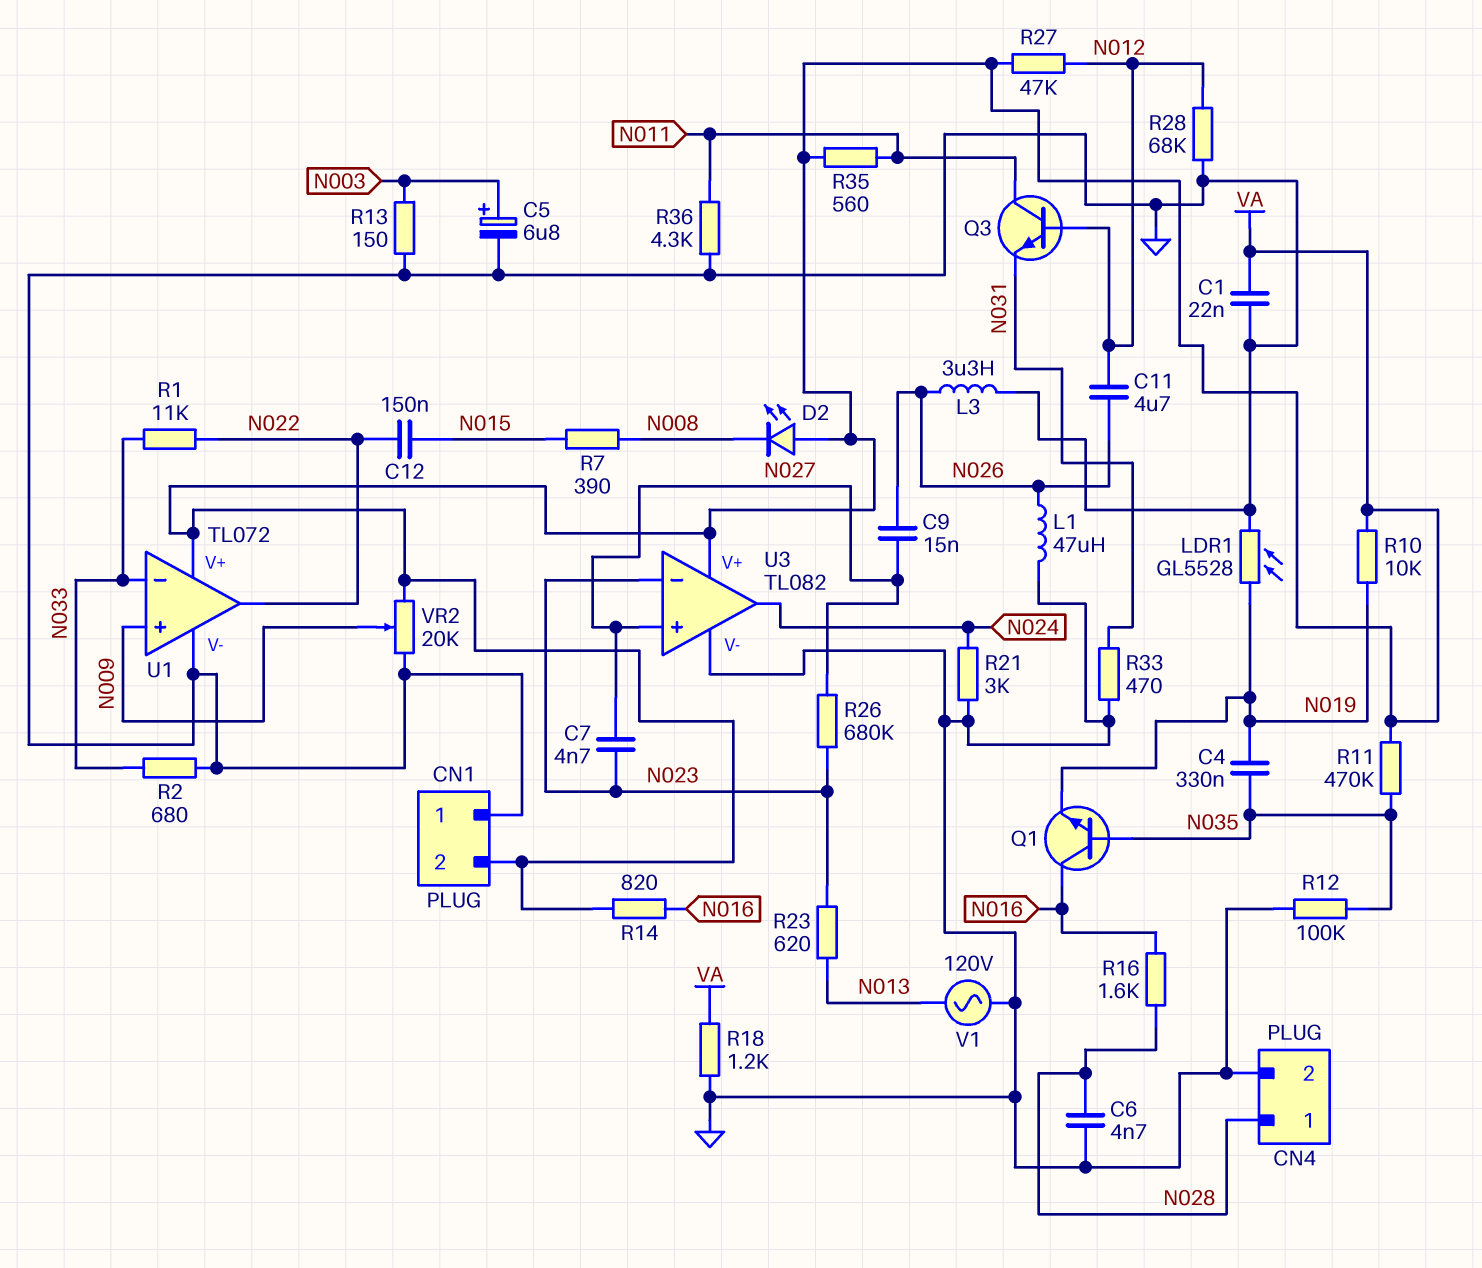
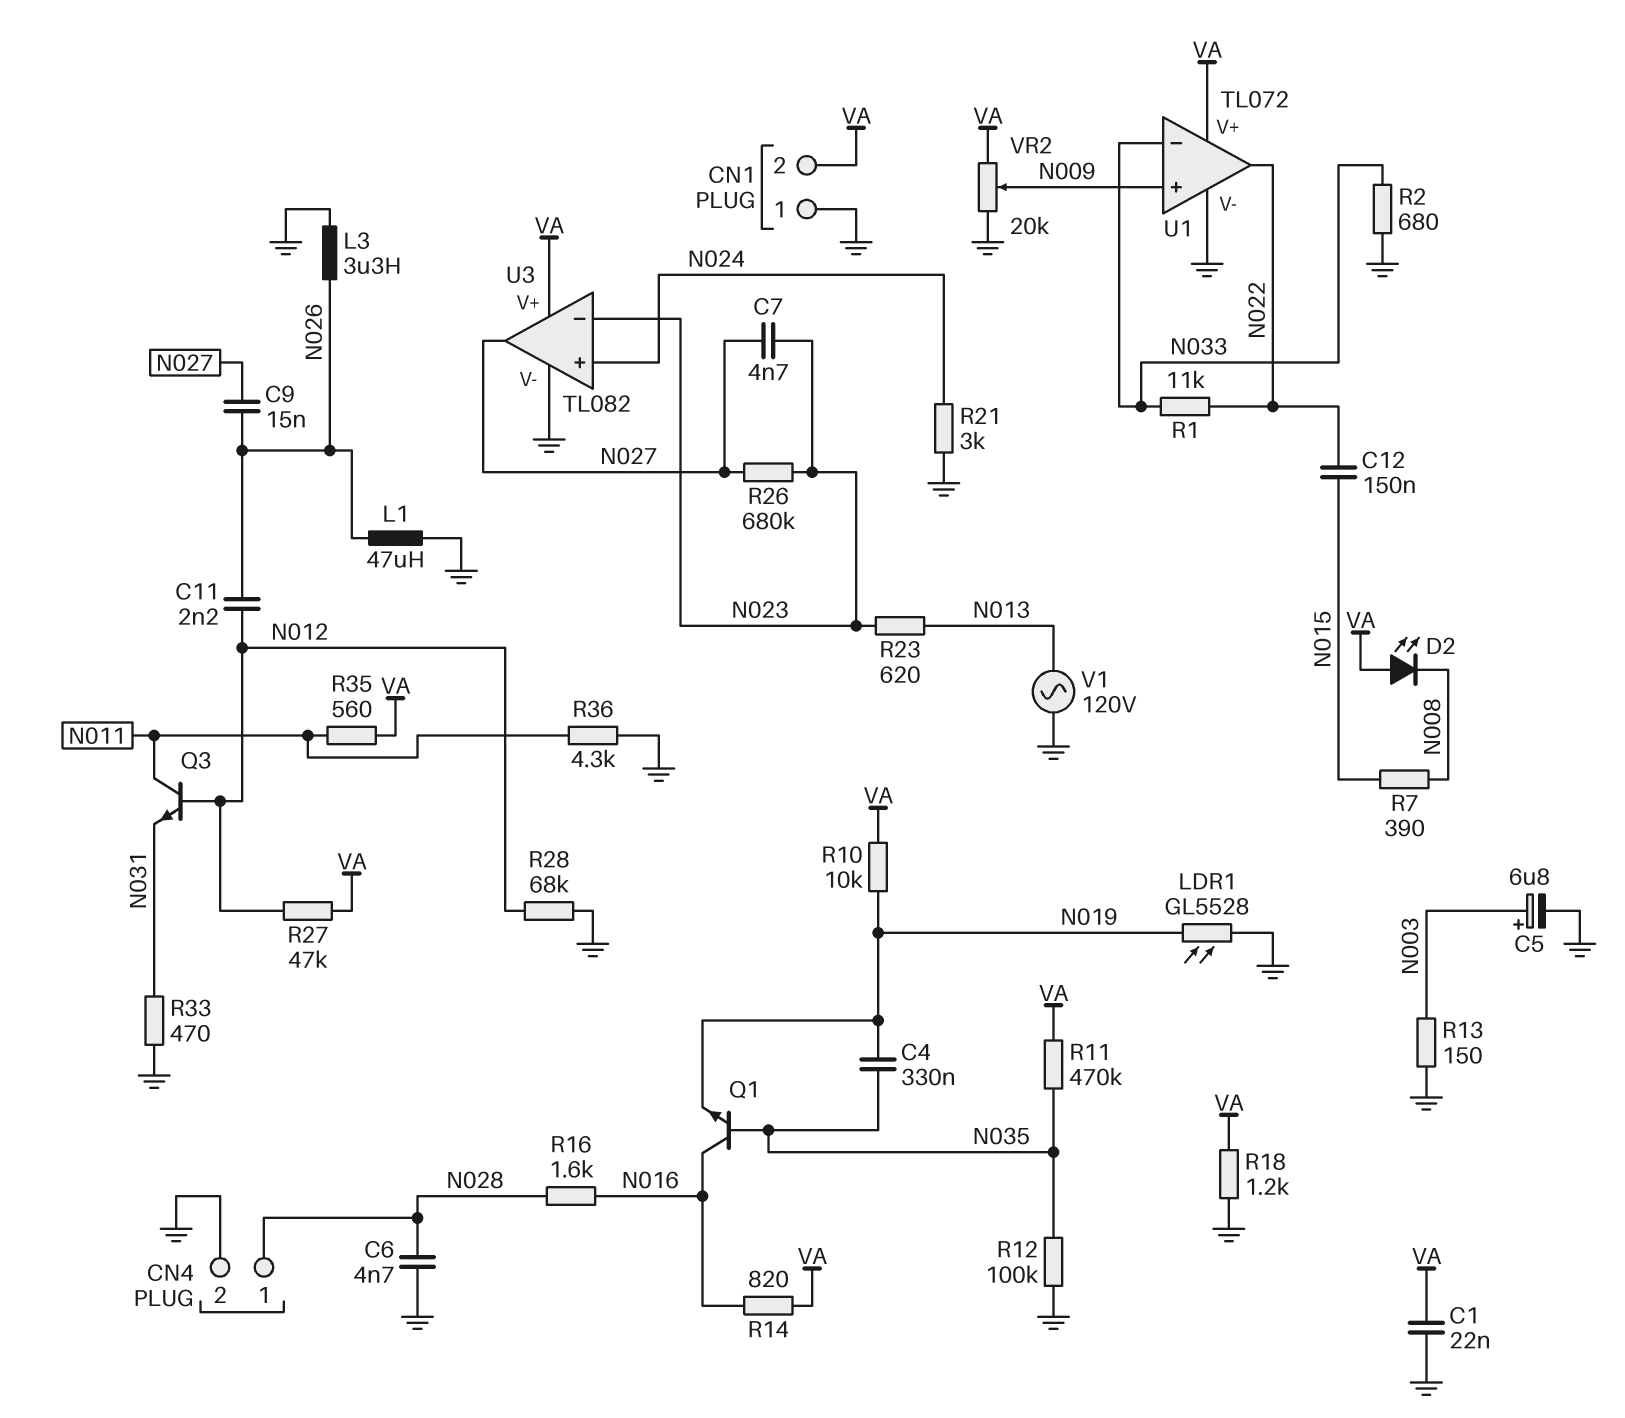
C11: 4.7uF (N012, N026) -> 2.2nF (N012, N026)
U3 pin in+: N027 -> N024
U3 pin out: N024 -> N027

